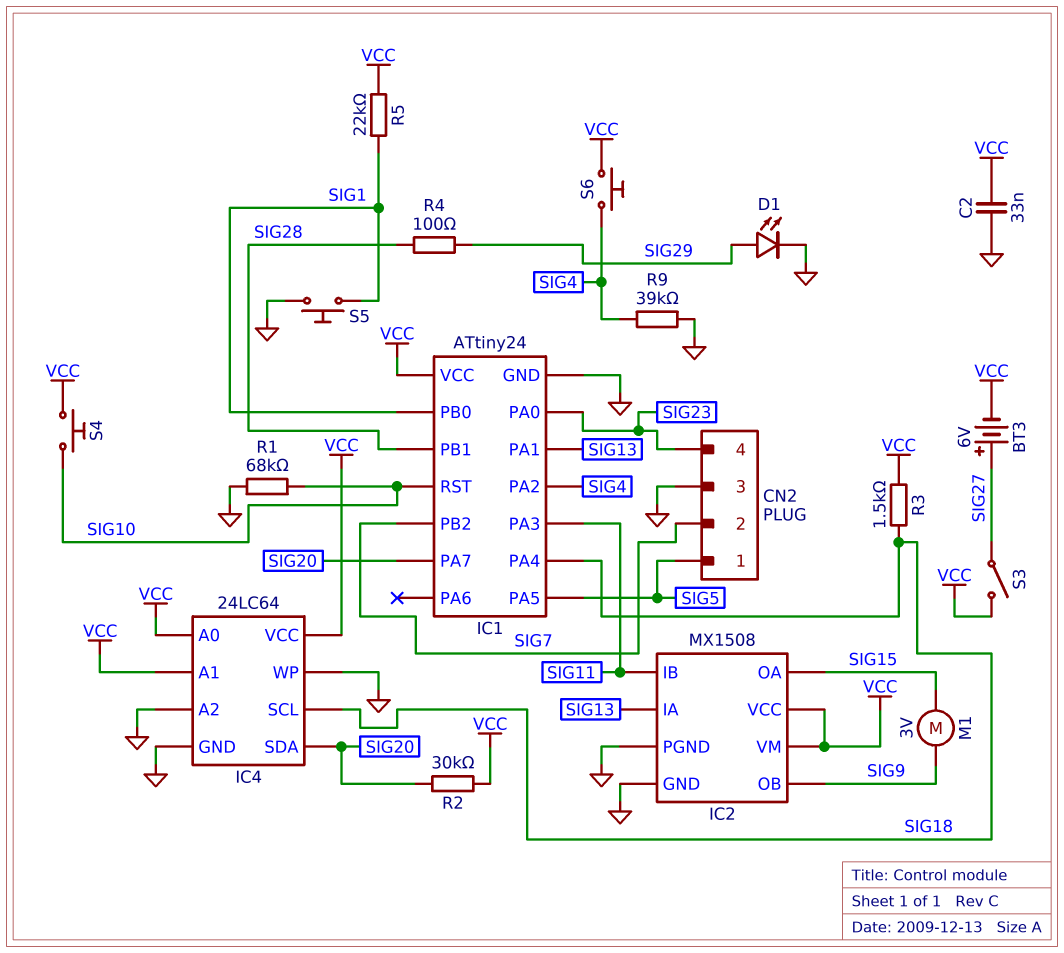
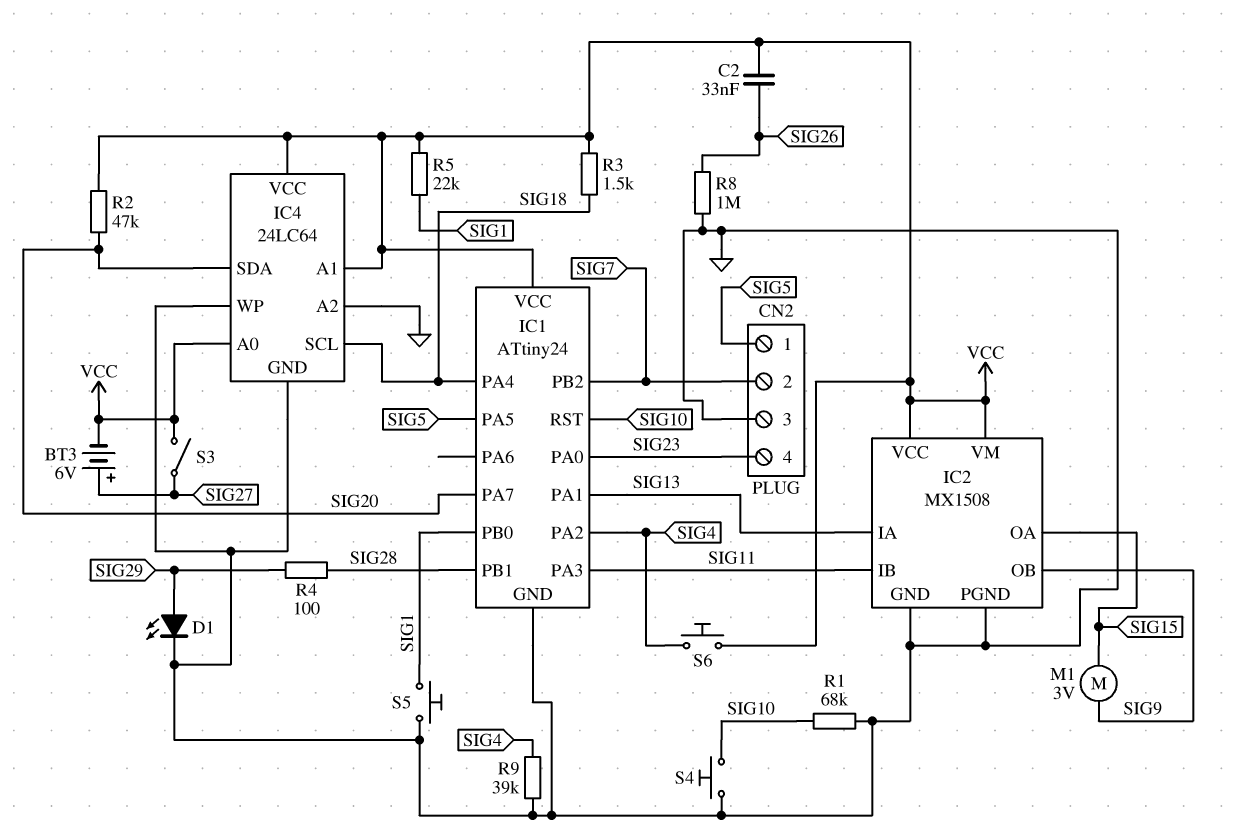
C2: 33nF (GND, VCC) -> 33nF (SIG26, VCC)
R2: 30k (SIG20, VCC) -> 47k (SIG20, VCC)
R8: none -> 1M (GND, SIG26)
S4: button (SIG10, VCC) -> button (GND, SIG10)

